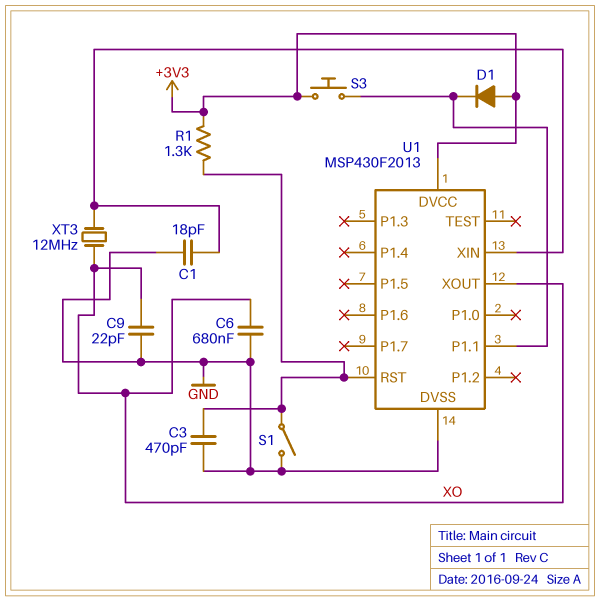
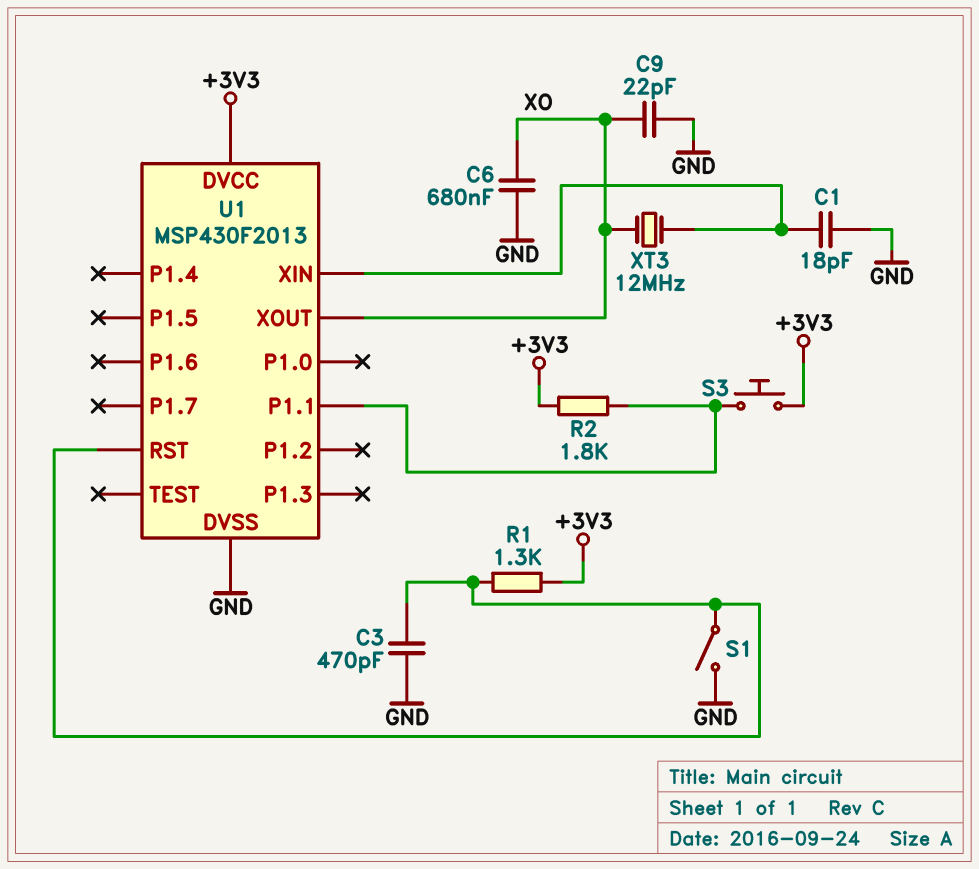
D1: diode (A +3V3, K U1/P1.1) -> none
R2: none -> 1.8k (+3V3, U1/P1.1)

